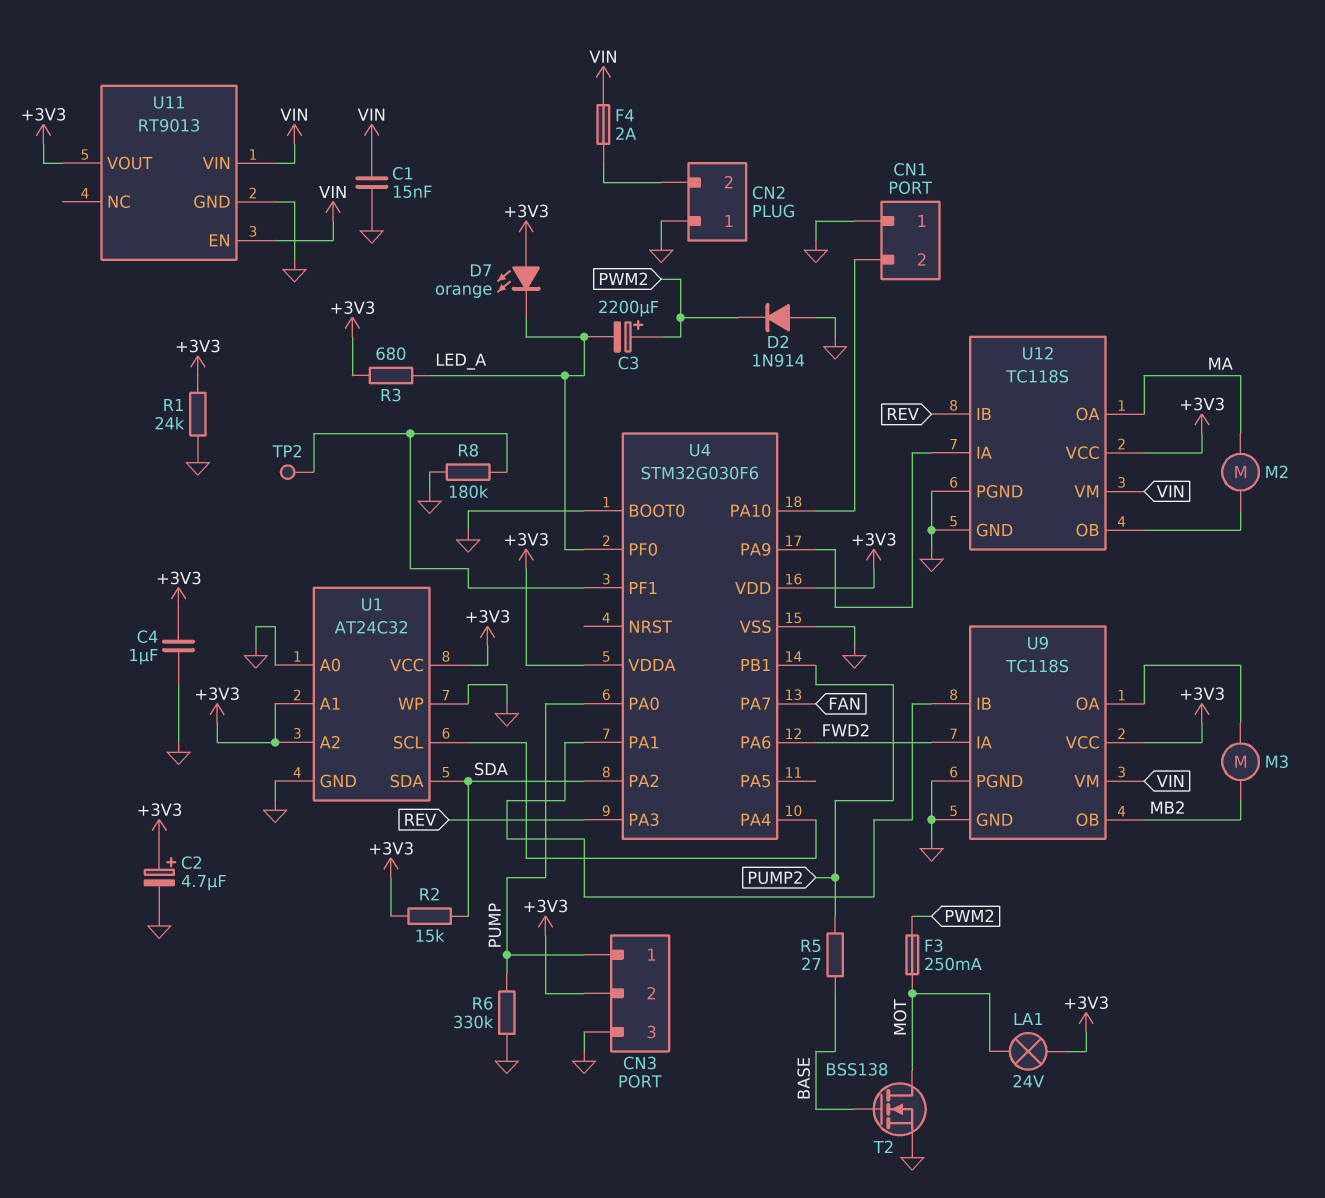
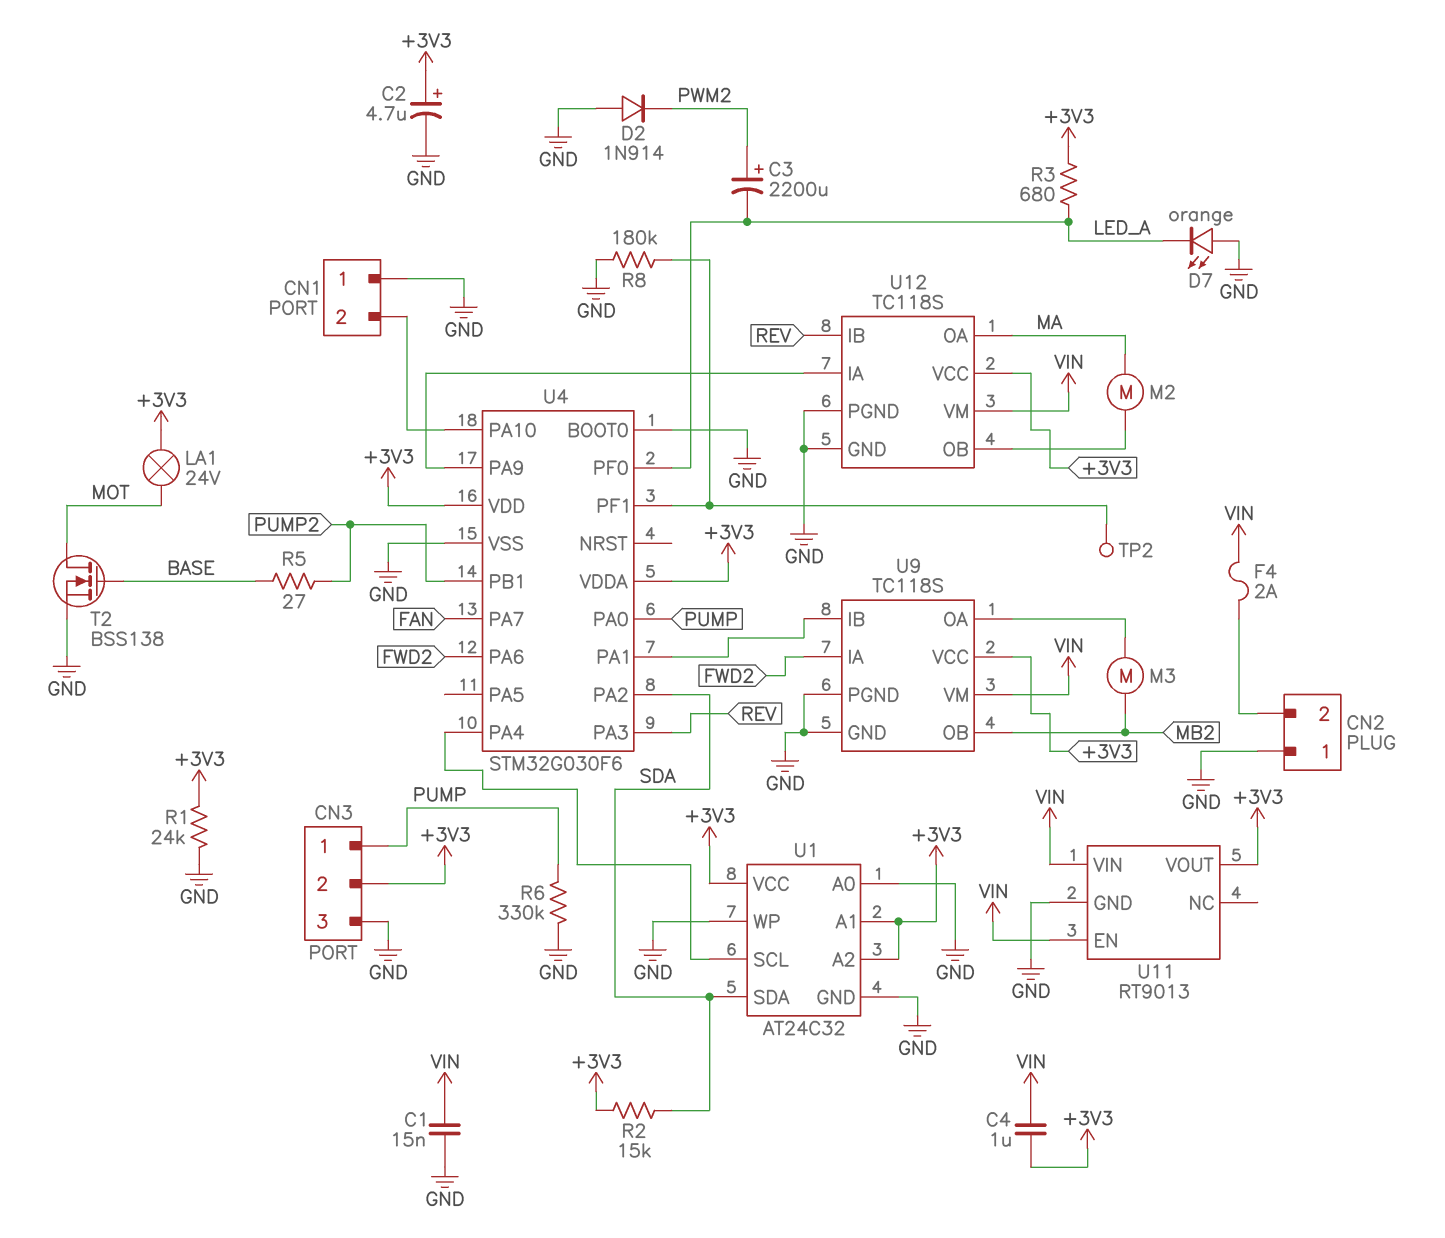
C4: 1uF (+3V3, GND) -> 1uF (+3V3, VIN)
D7: LED orange (A +3V3, K LED_A) -> LED orange (A GND, K LED_A)
F3: 250mA (MOT, PWM2) -> none

